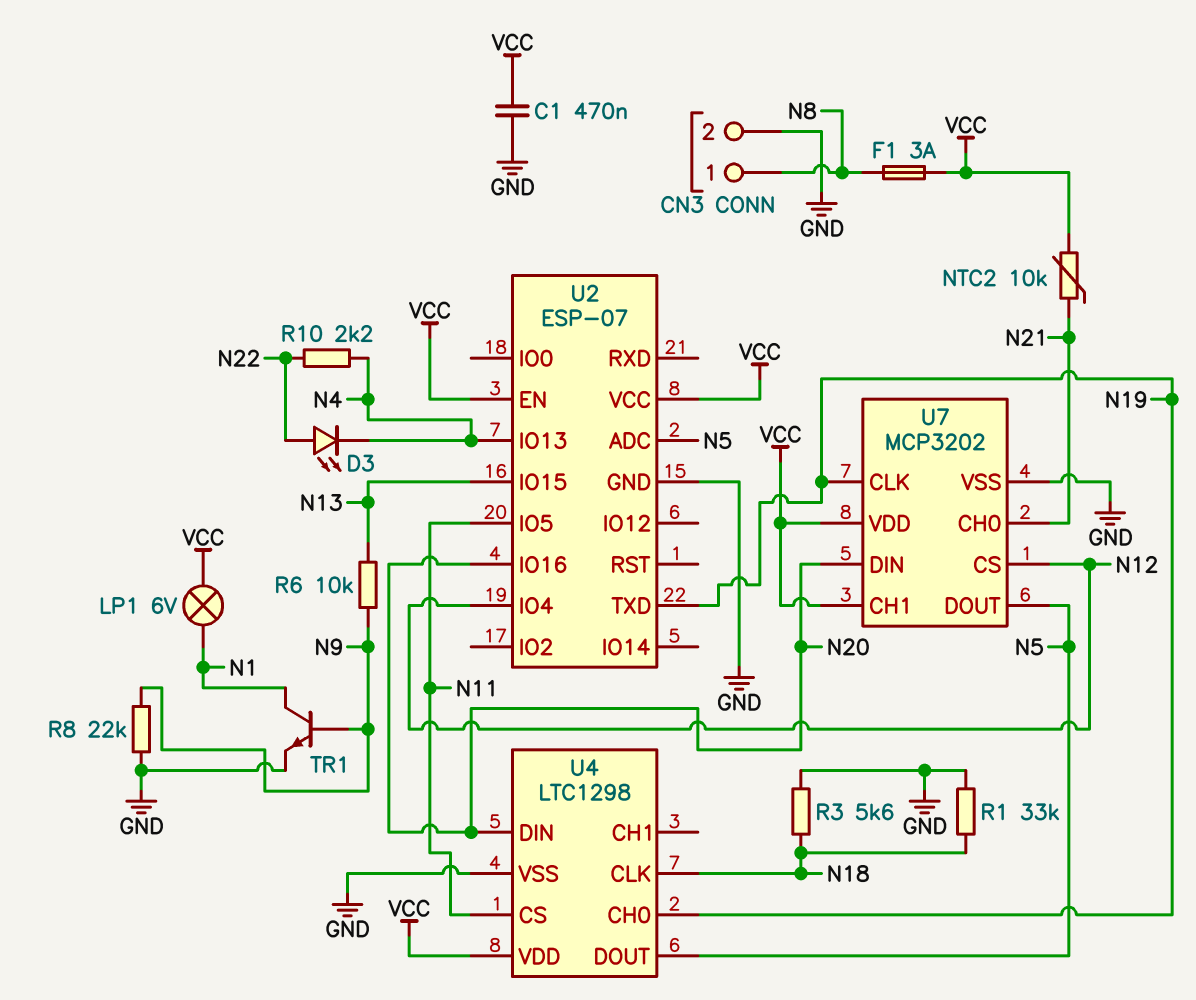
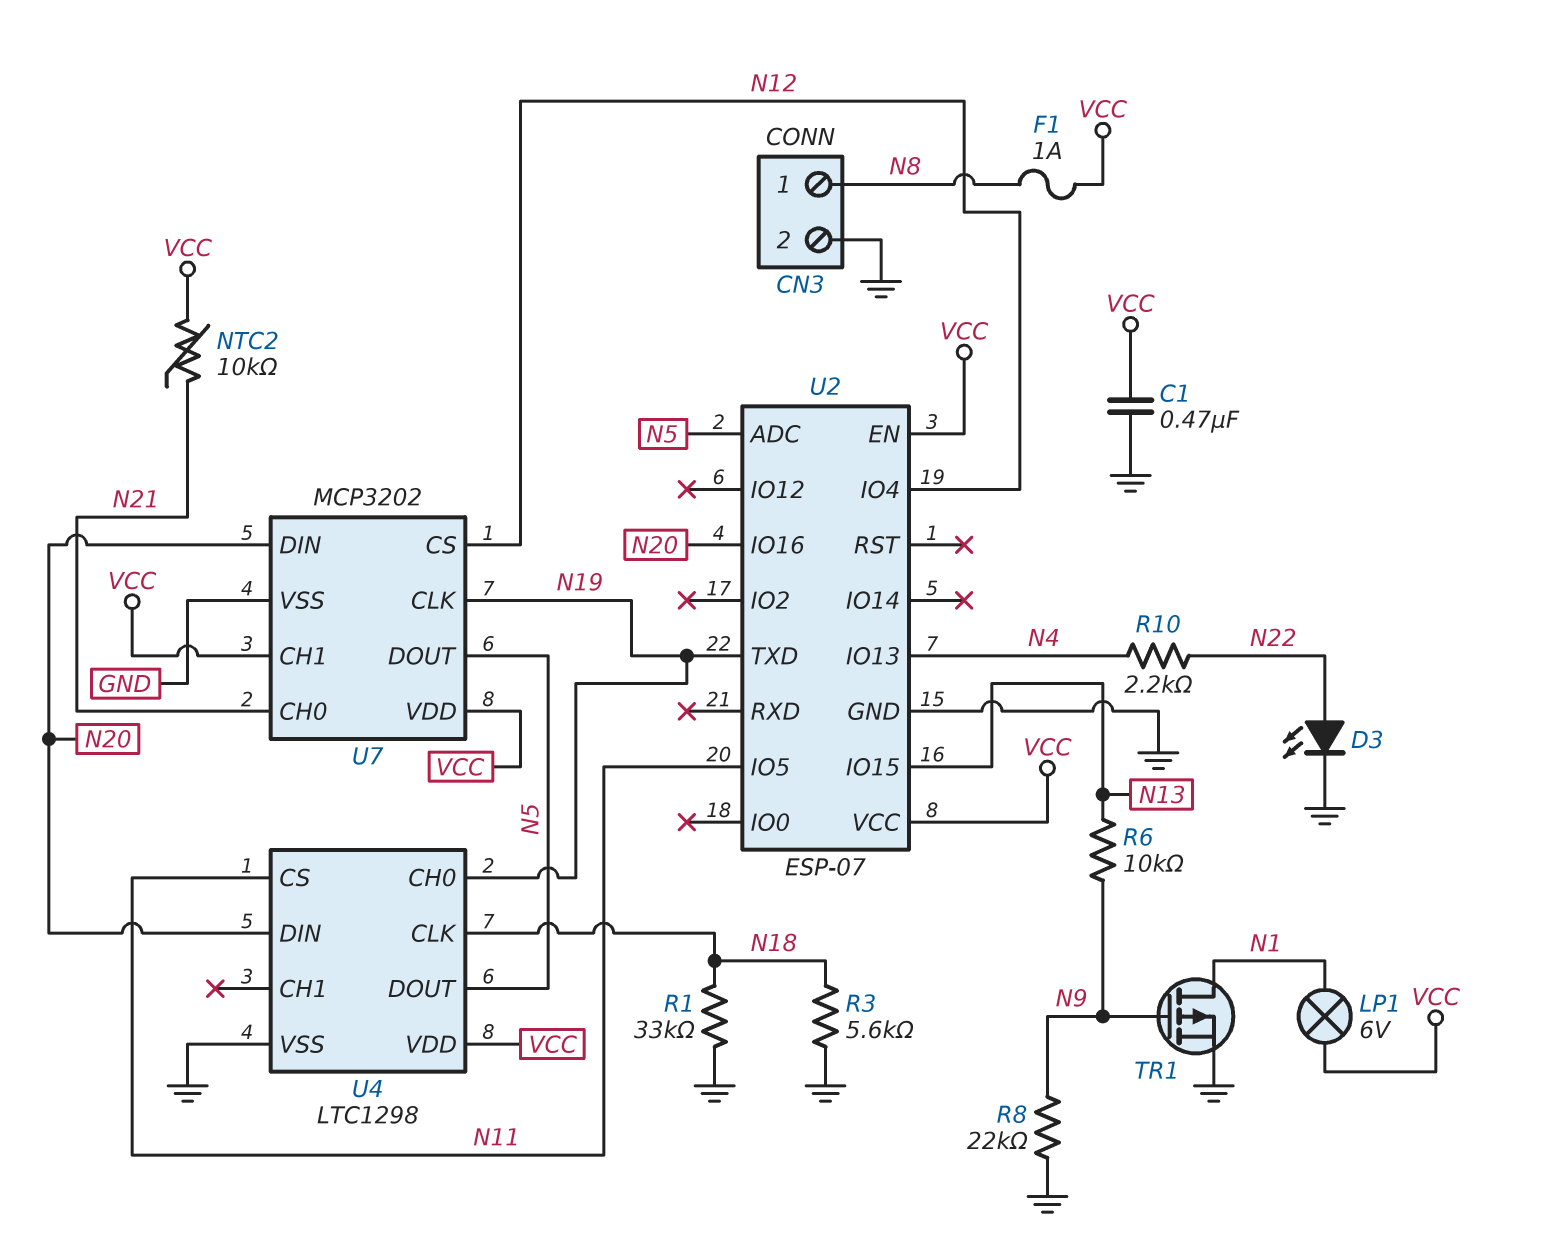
D3: LED (A N22, K N4) -> LED (A N22, K GND)
F1: 3A (N8, VCC) -> 1A (N8, VCC)
TR1: NPN (B N9, C N1, E GND) -> PMOS (G N9, D N1, S GND)

